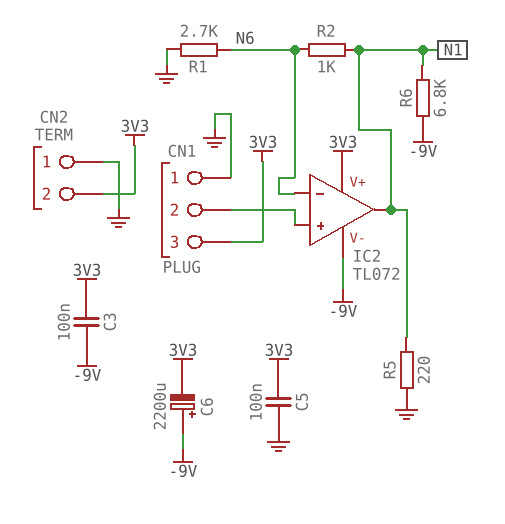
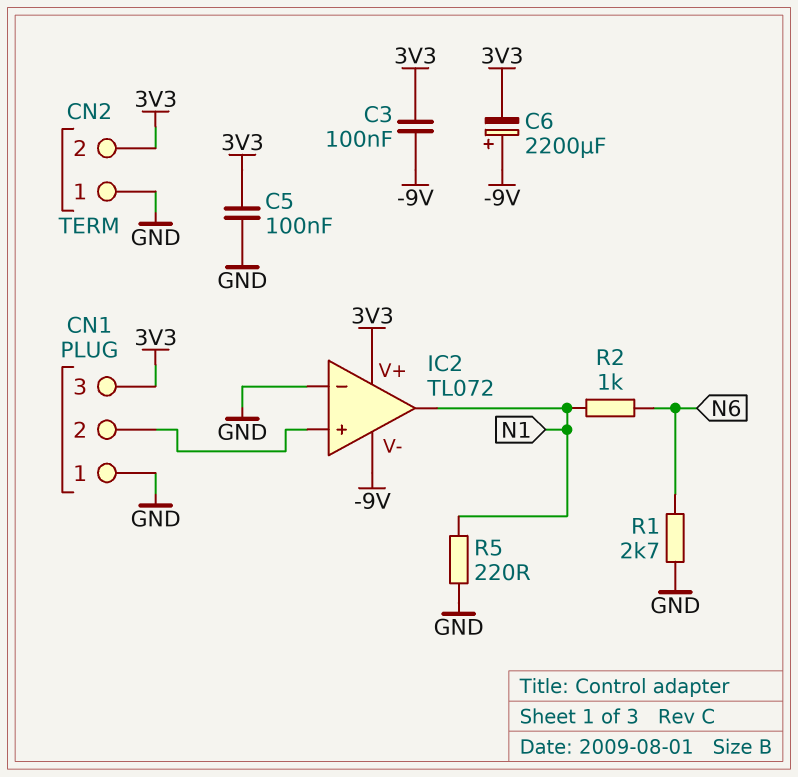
IC2 pin in-: N6 -> GND
R6: 6.8k (-9V, N1) -> none

